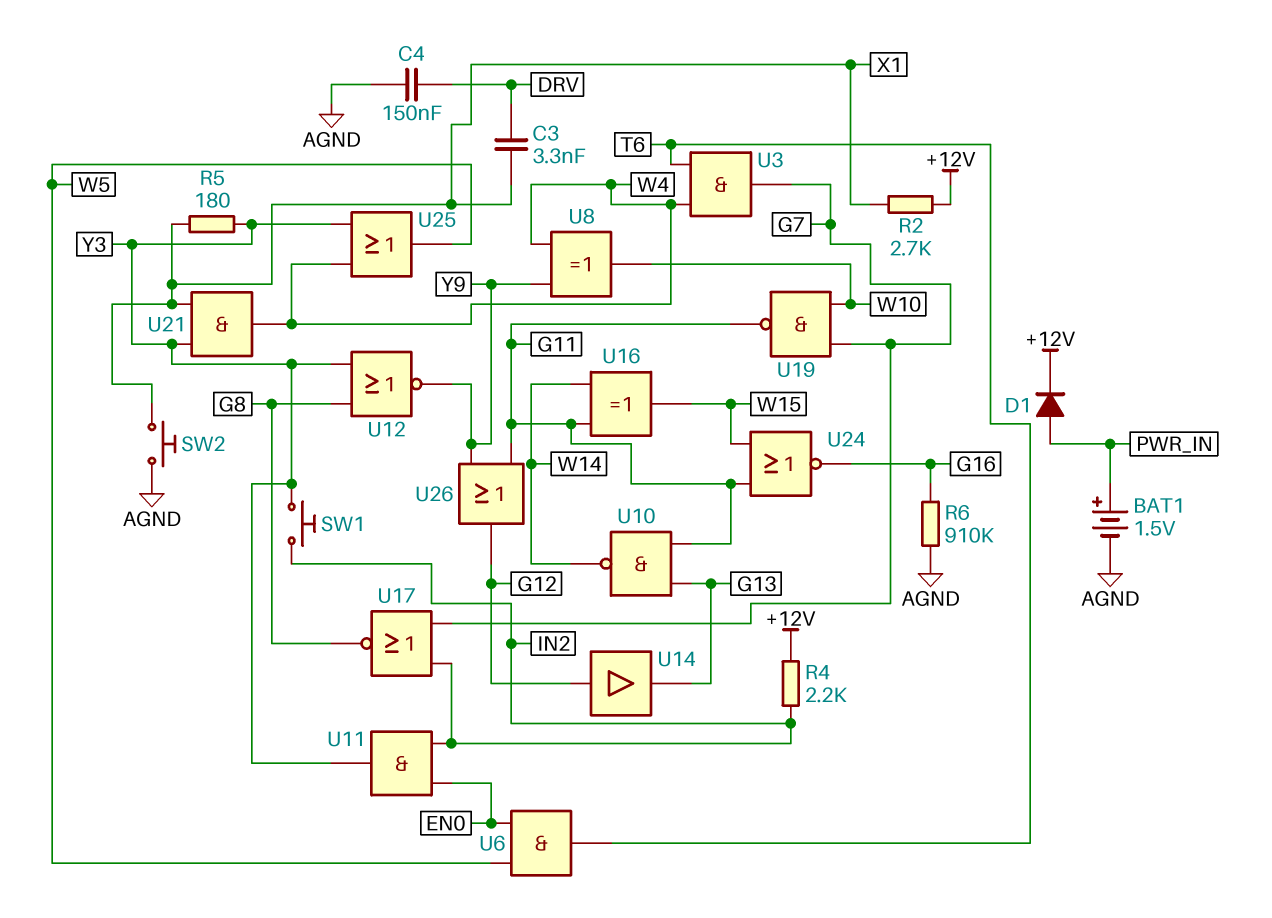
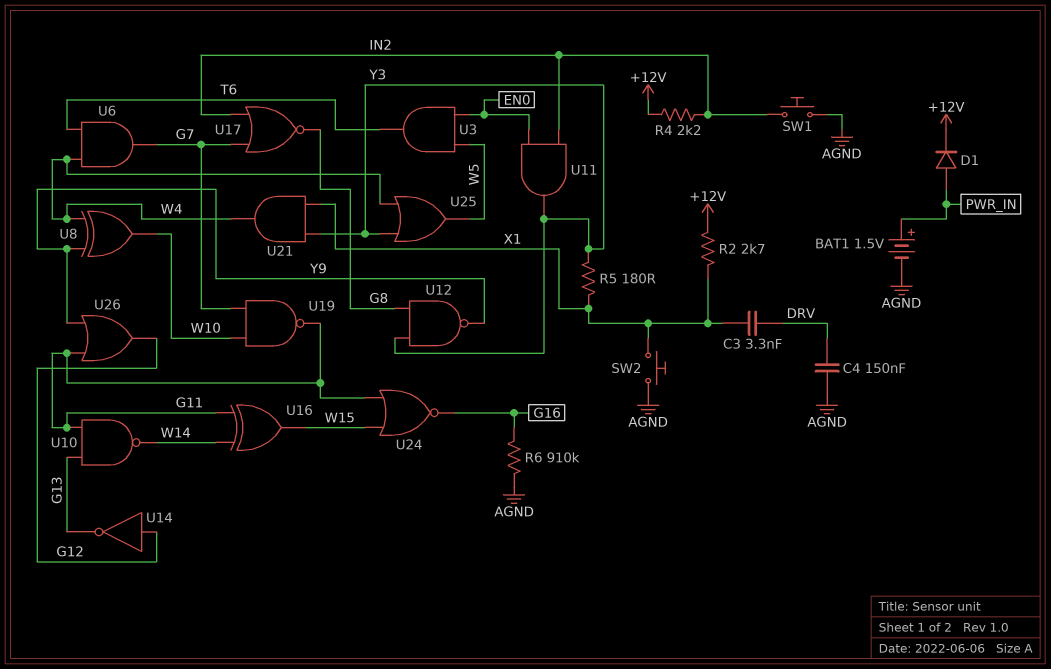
SW1: button (IN2, Y3) -> button (AGND, IN2)
U3: AND (in T6, in W4, out G7) -> AND (in EN0, in W5, out T6)
U6: AND (in EN0, in W5, out T6) -> AND (in T6, in W4, out G7)
U12: NOR (in G8, in Y3, out Y9) -> NAND (in G8, in Y3, out Y9)
U14: buffer (in G12, out G13) -> NOT (in G12, out G13)

